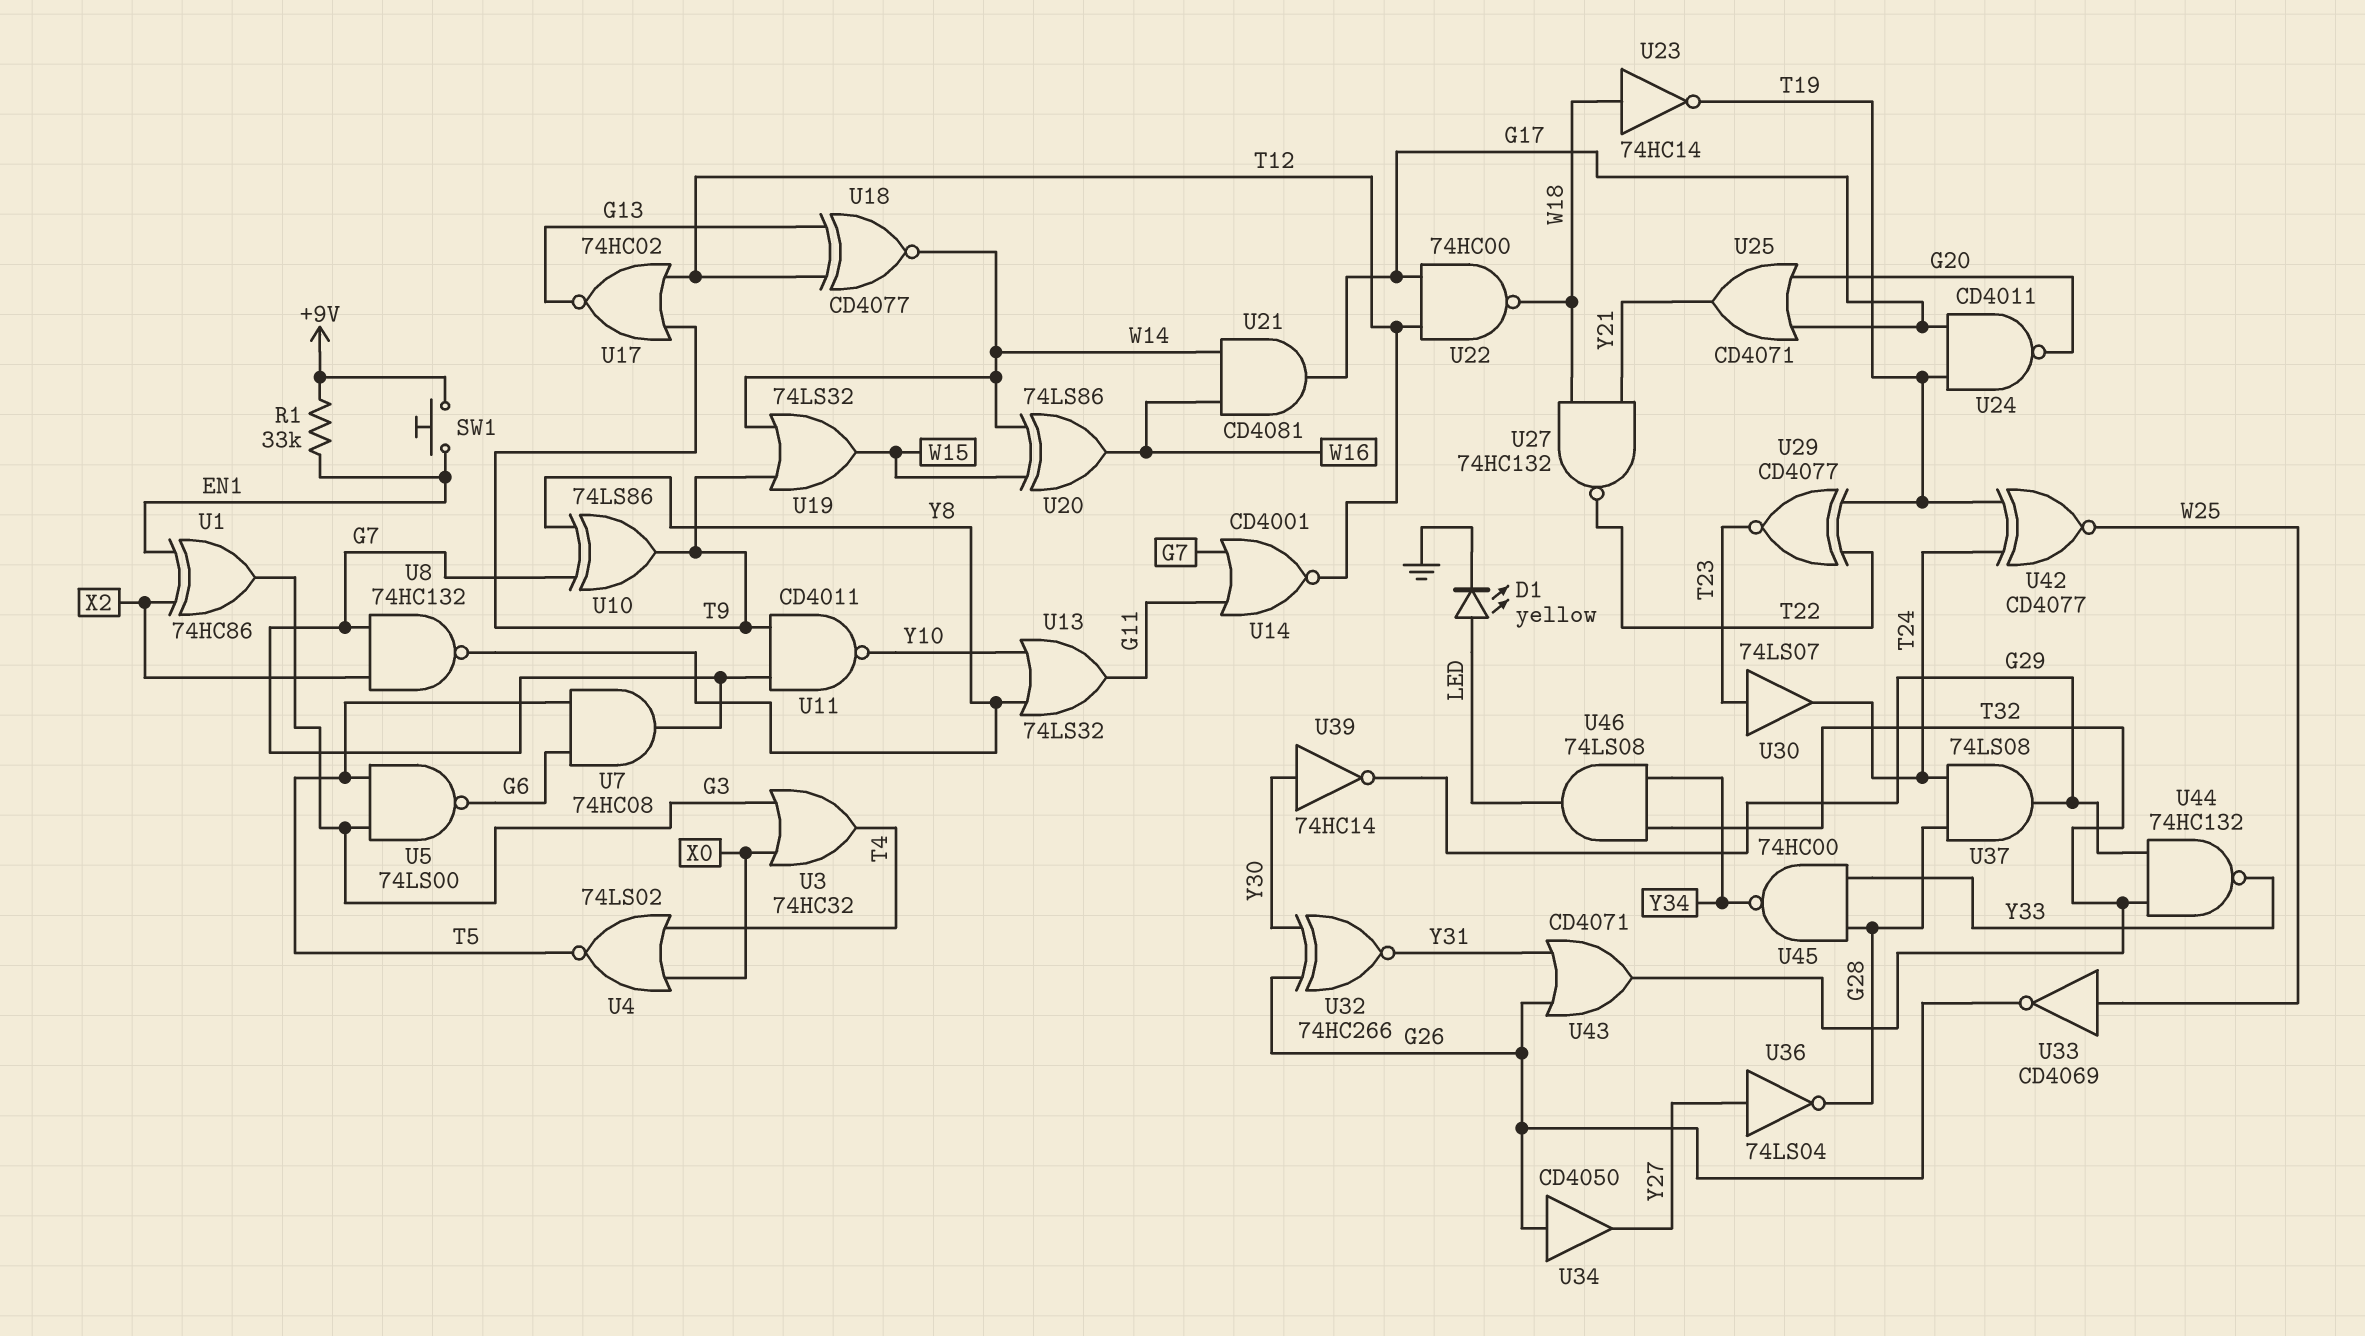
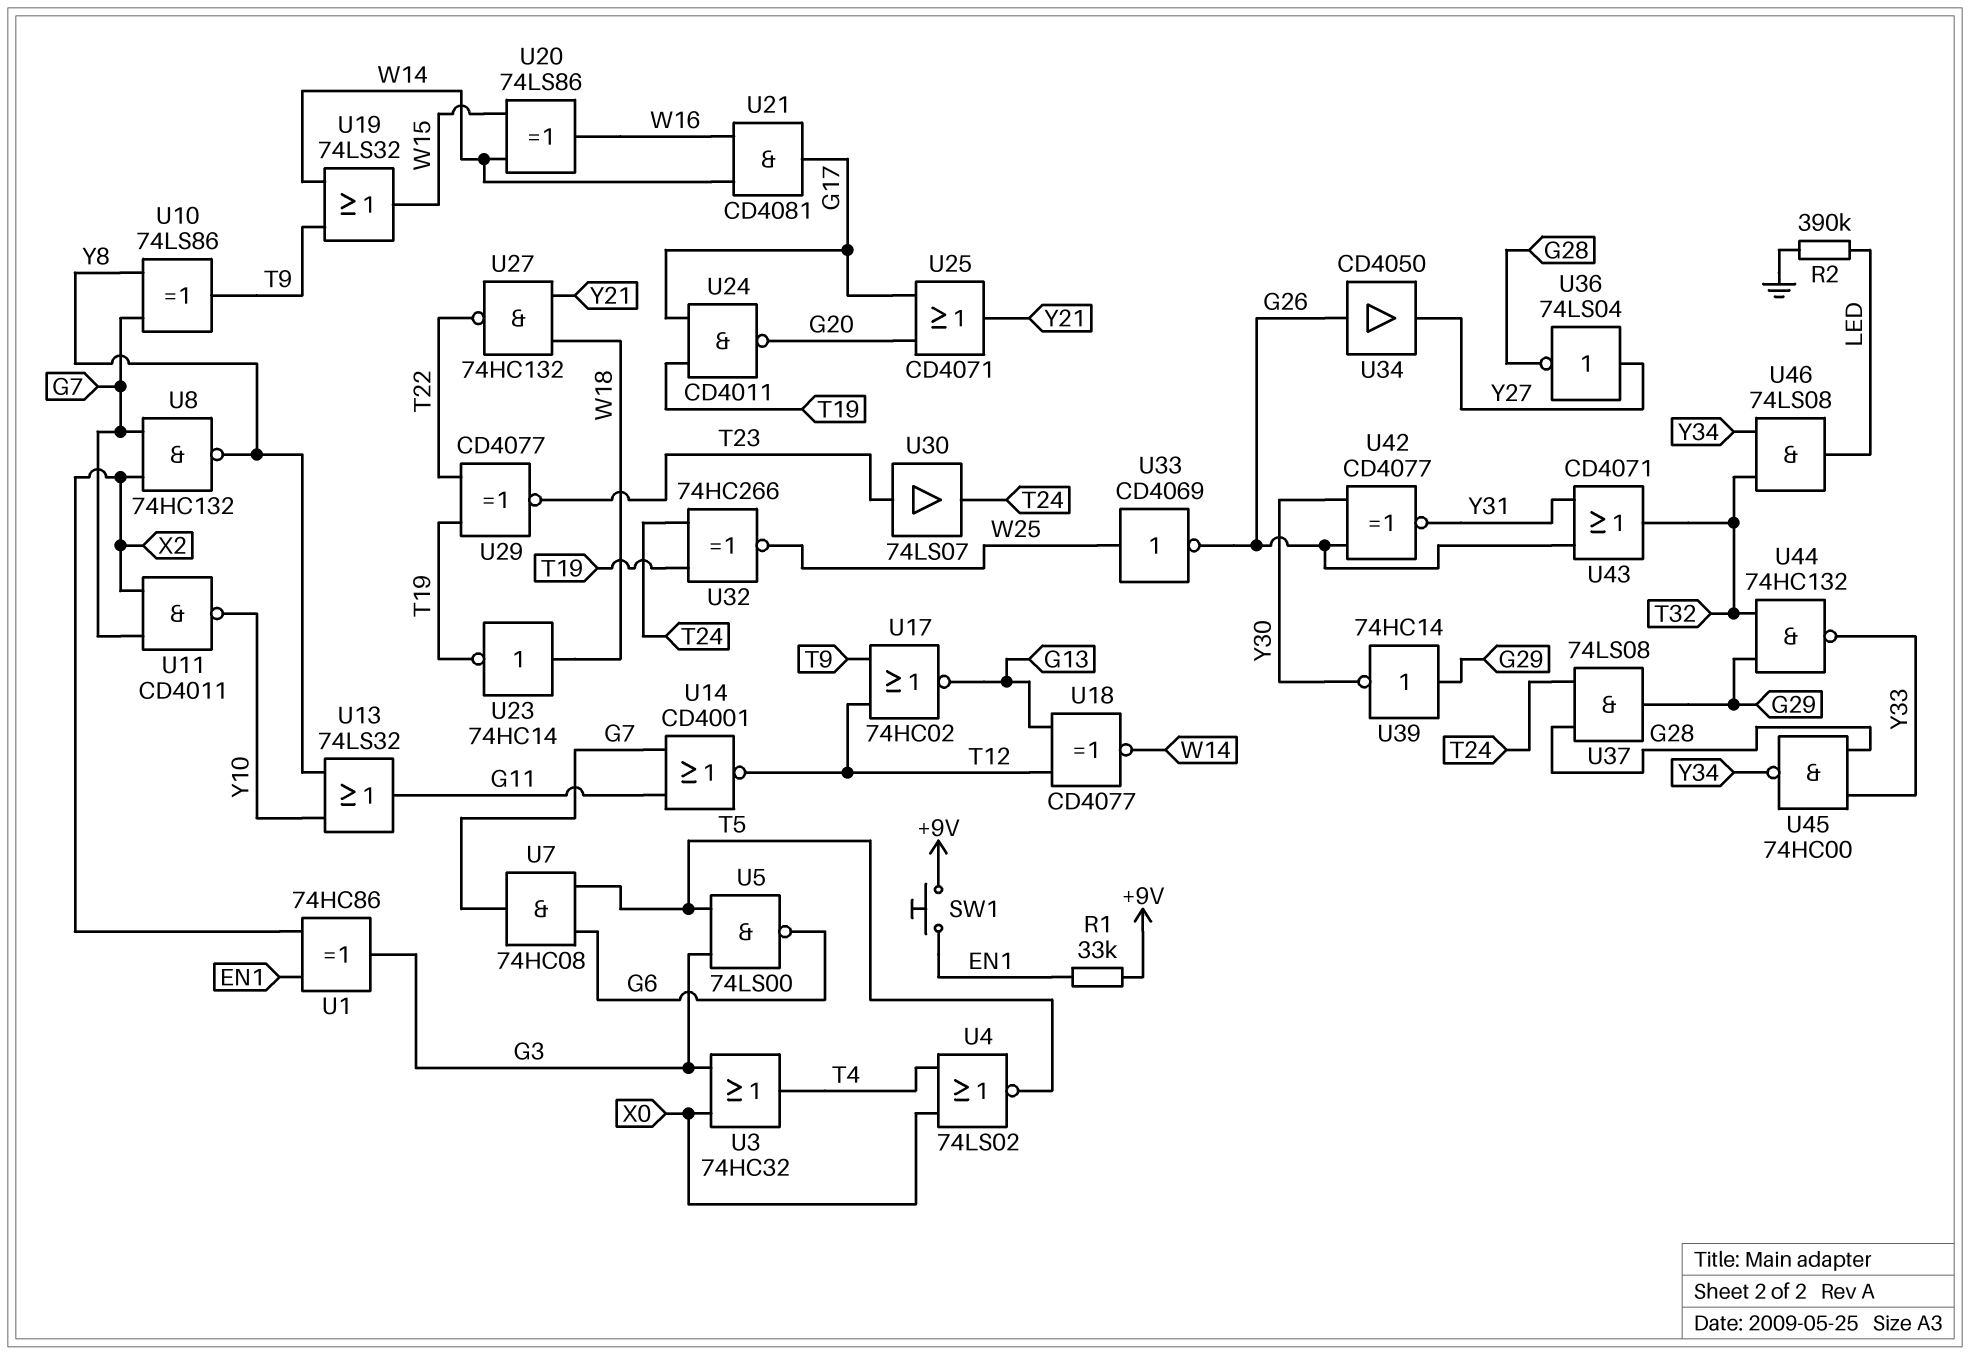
D1: LED yellow (A LED, K GND) -> none
R2: none -> 390k (GND, LED)
U11: NAND CD4011 (in G7, in T9, out Y10) -> NAND CD4011 (in G7, in X2, out Y10)
U22: NAND 74HC00 (in G17, in T12, out W18) -> none
U32: XNOR 74HC266 (in G26, in Y30, out Y31) -> XNOR 74HC266 (in T19, in T24, out W25)
U39: NOT 74HC14 (in Y30, out G29) -> NOT 74HC14 (in G29, out Y30)
U42: XNOR CD4077 (in T19, in T24, out W25) -> XNOR CD4077 (in G26, in Y30, out Y31)

